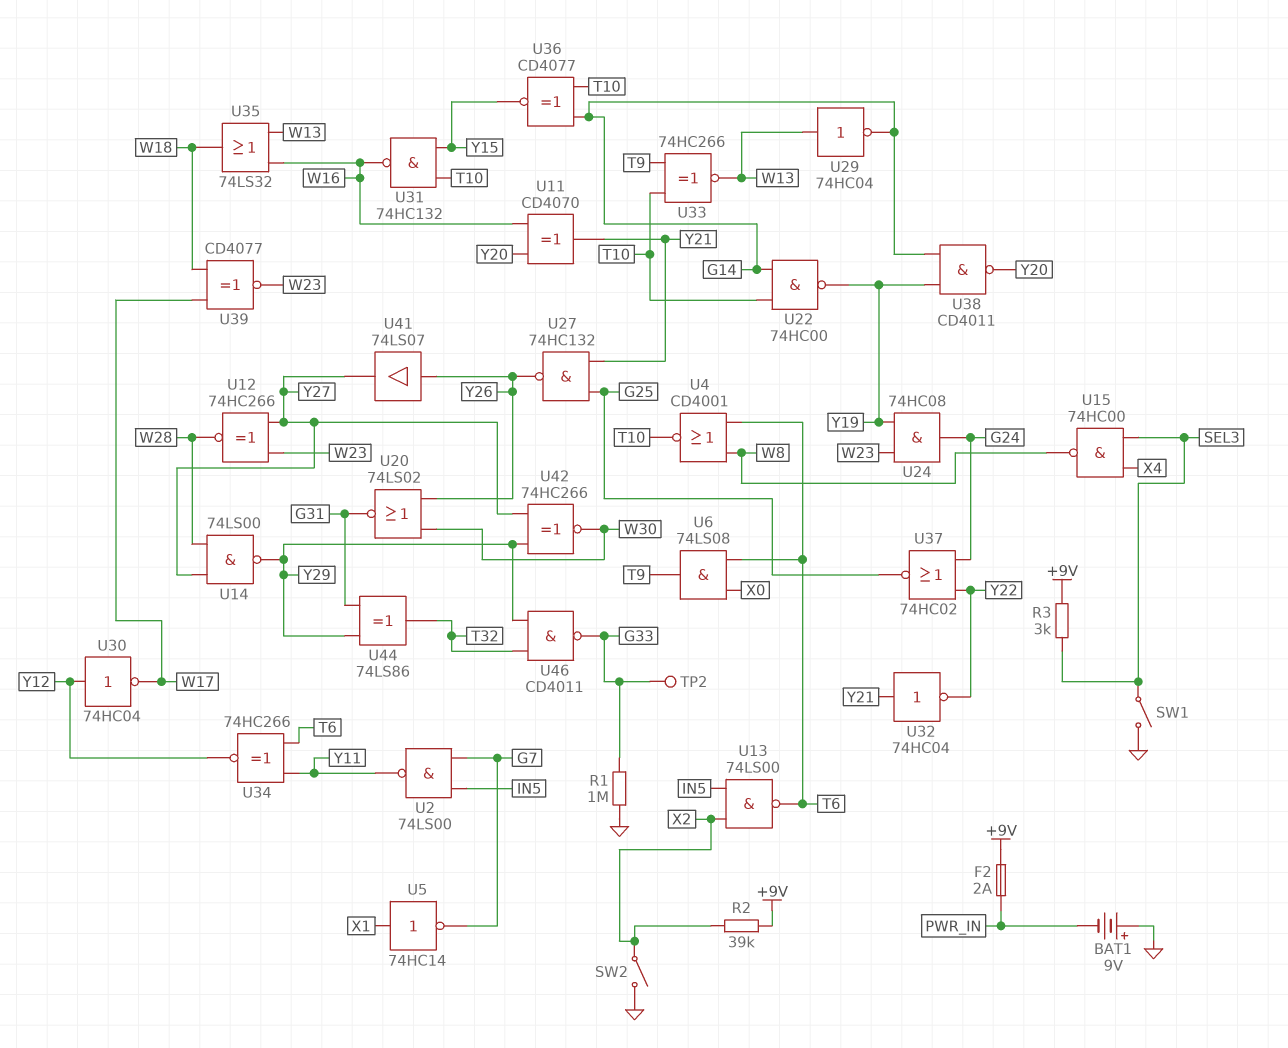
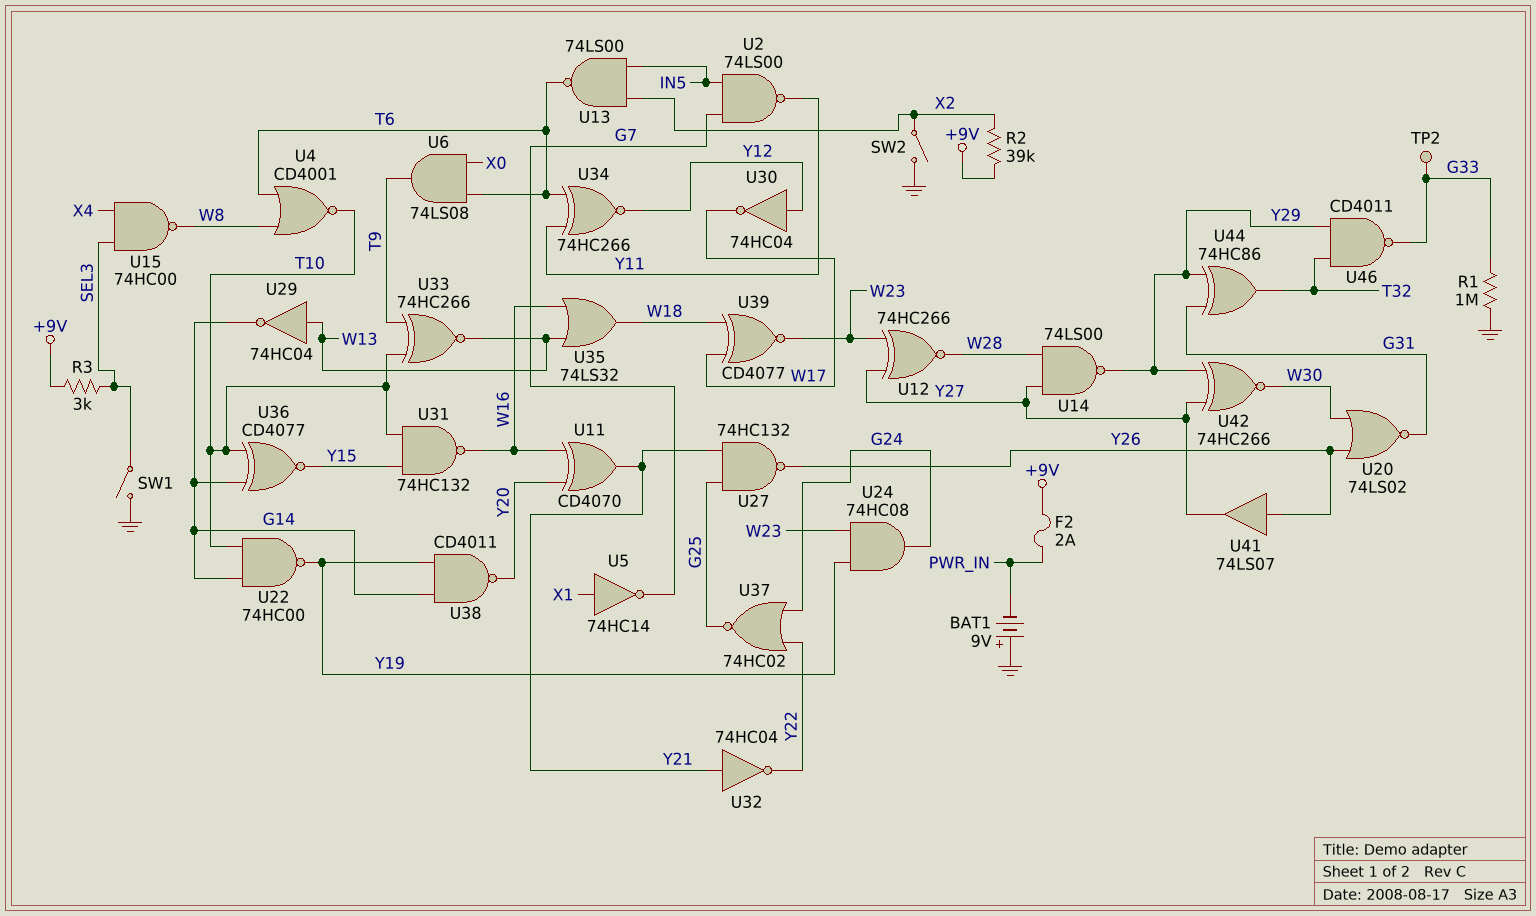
U44: XOR 74LS86 (in G31, in Y29, out T32) -> XOR 74HC86 (in G31, in Y29, out T32)

